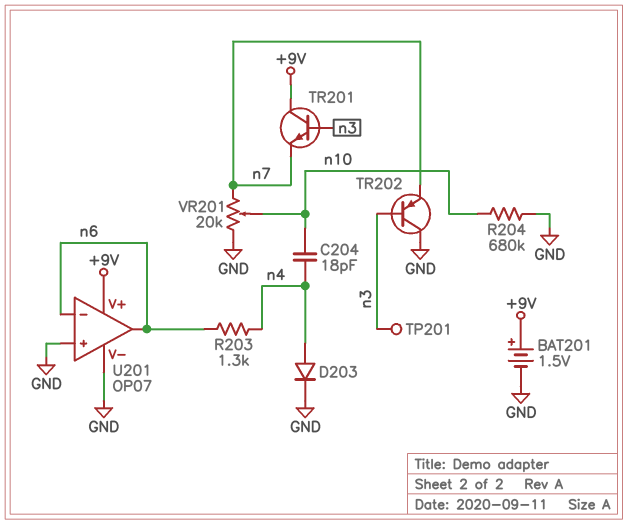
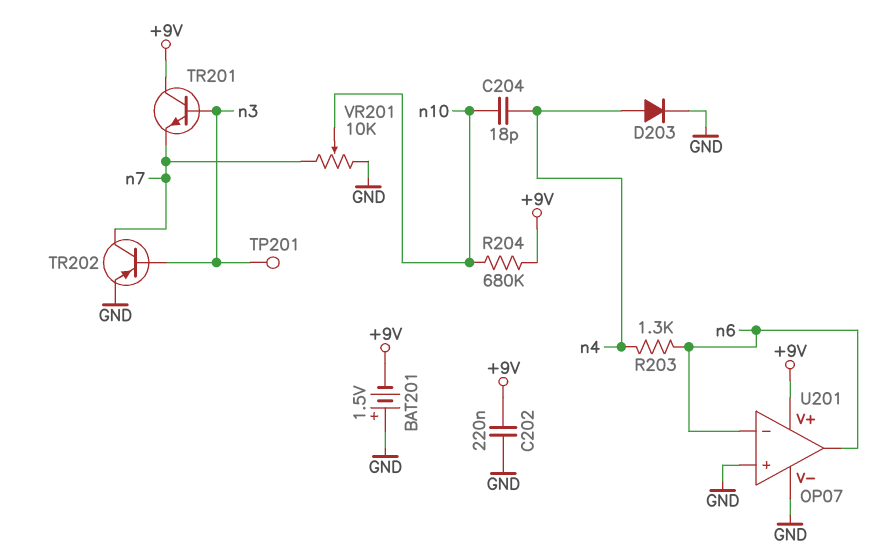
BAT201: 1.5V (plus +9V, minus GND) -> 1.5V (plus GND, minus +9V)
C202: none -> 220nF (+9V, GND)
R204: 680k (GND, n10) -> 680k (+9V, n10)
TR202: PNP (B n3, C GND, E n7) -> PNP (B n3, C n7, E GND)
VR201: 20k (GND, n7, wiper n10) -> 10k (GND, n7, wiper n10)

